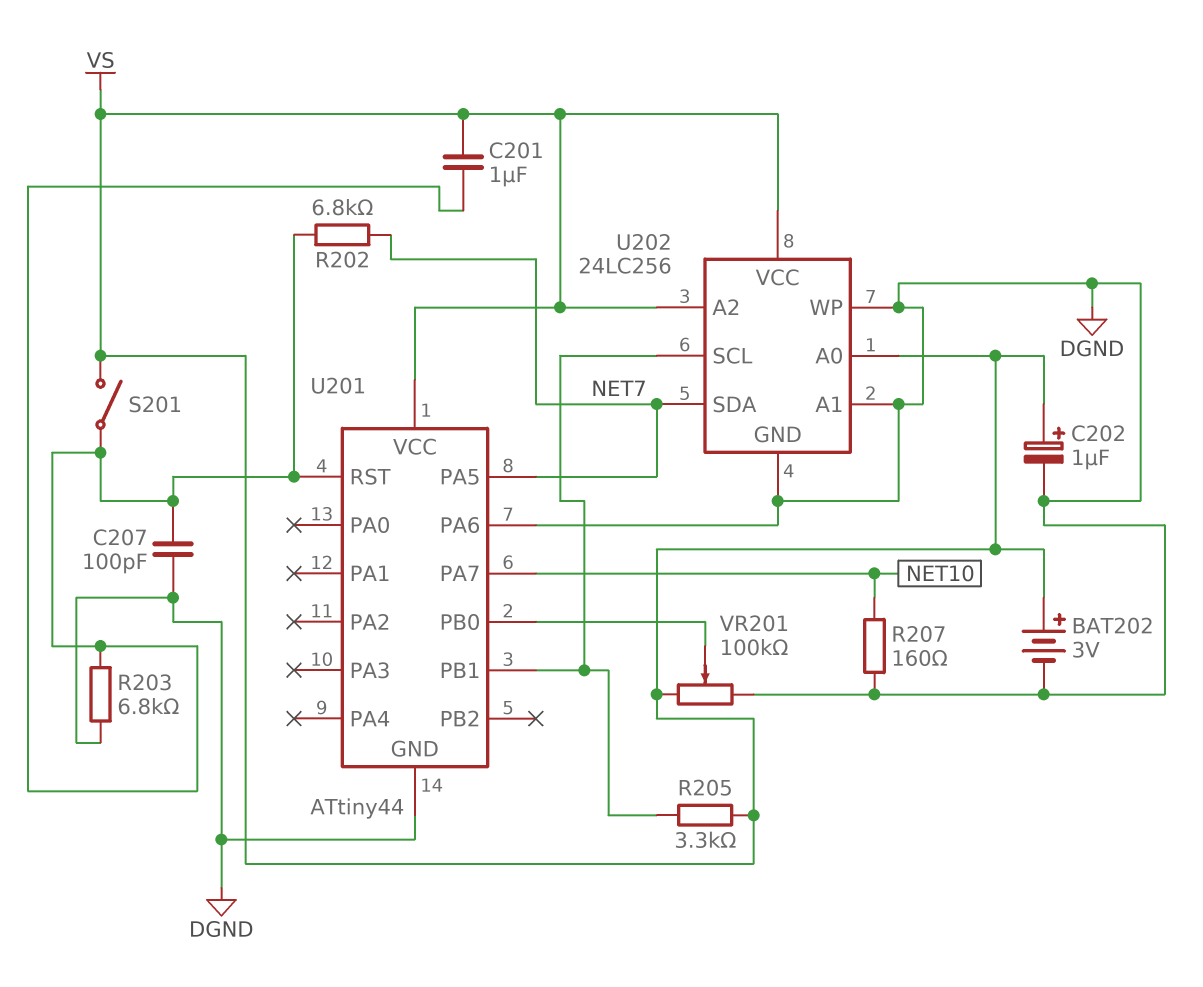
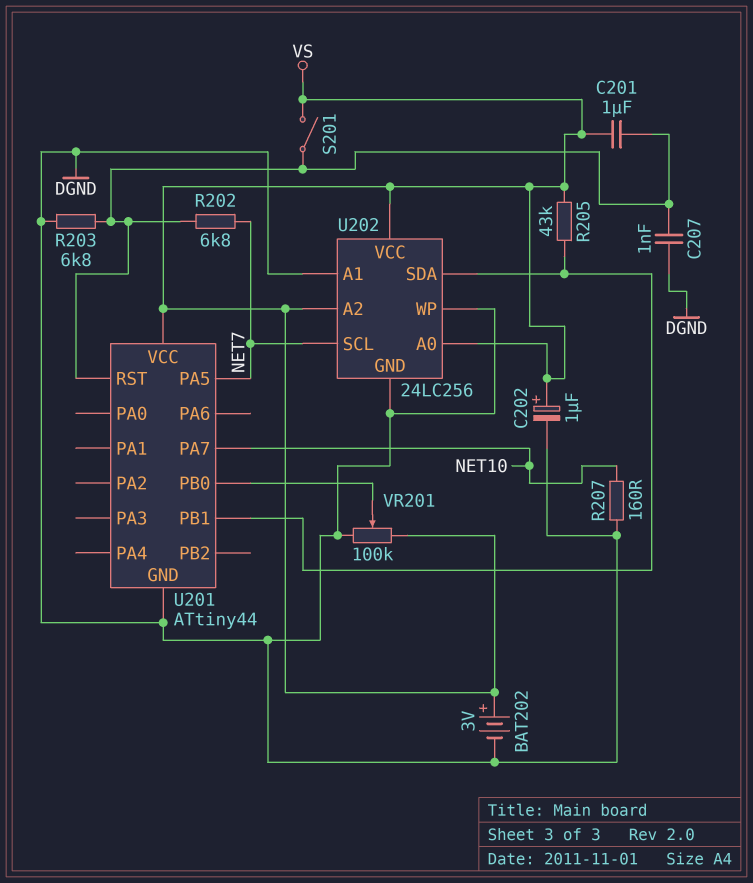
C207: 100pF (DGND, U201/RST) -> 1nF (DGND, U201/RST)
R205: 3.3k (U201/PB1, VS) -> 43k (U201/PB1, VS)
U201 pin PA6: DGND -> none
U202 pin SCL: U201/PB1 -> NET7
U202 pin SDA: NET7 -> U201/PB1

